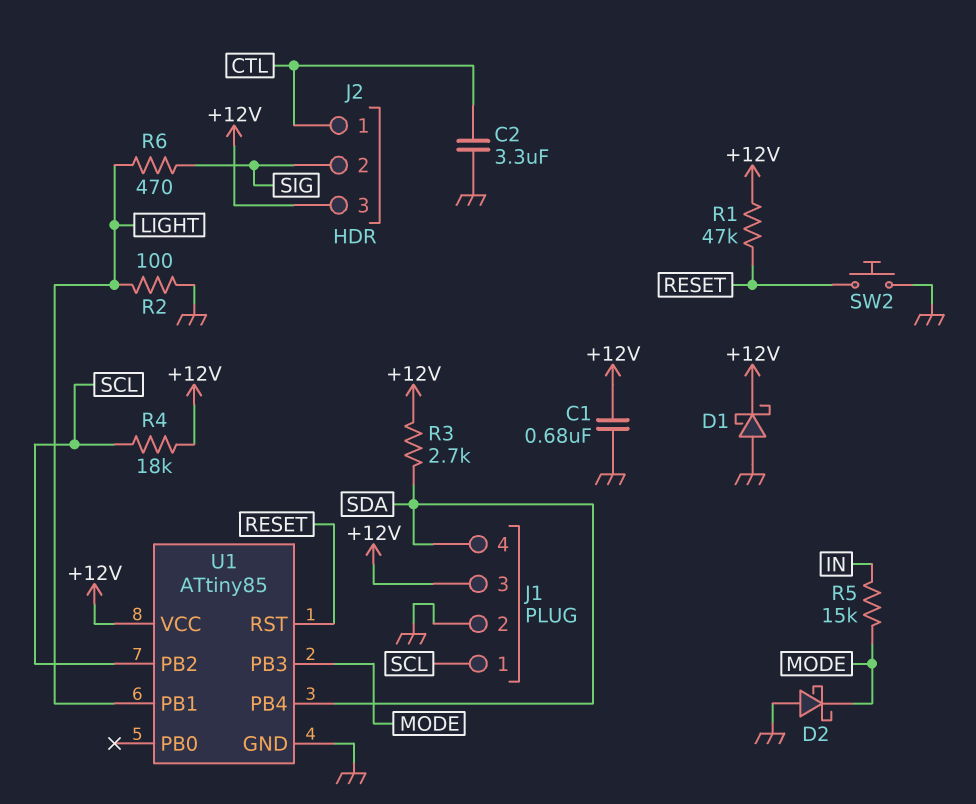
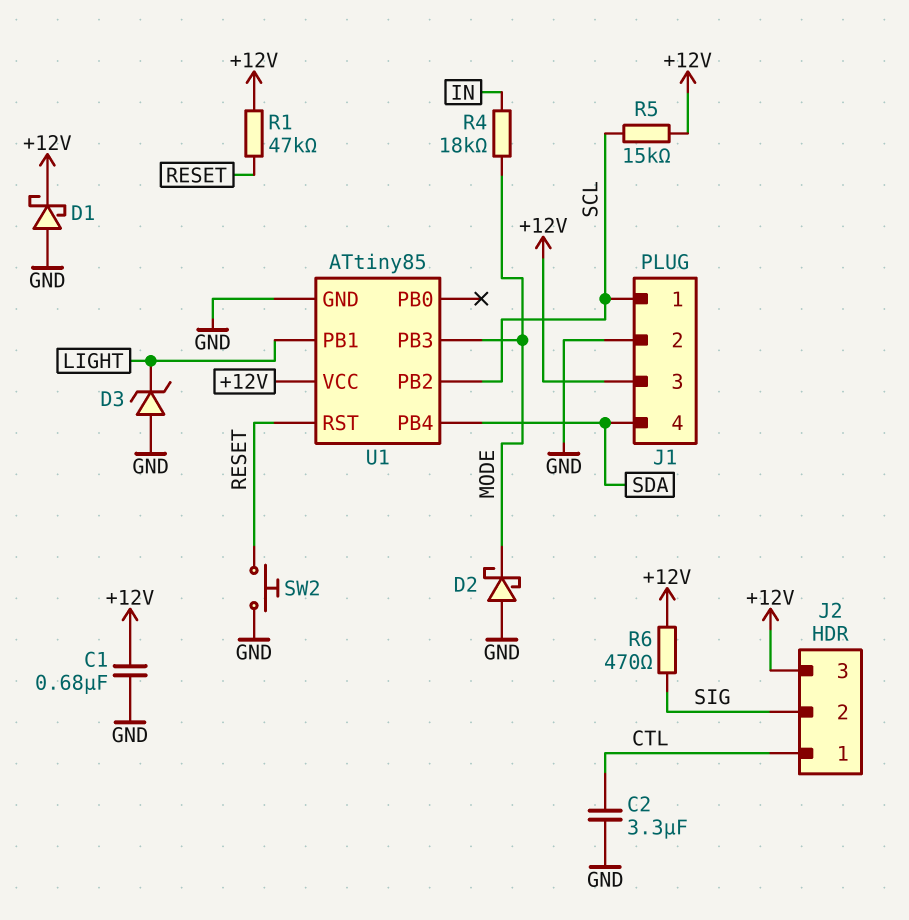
D3: none -> zener (A GND, K LIGHT)
R2: 100 (GND, LIGHT) -> none
R3: 2.7k (+12V, SDA) -> none
R4: 18k (+12V, SCL) -> 18k (IN, MODE)
R5: 15k (IN, MODE) -> 15k (+12V, SCL)
R6: 470 (LIGHT, SIG) -> 470 (+12V, SIG)

